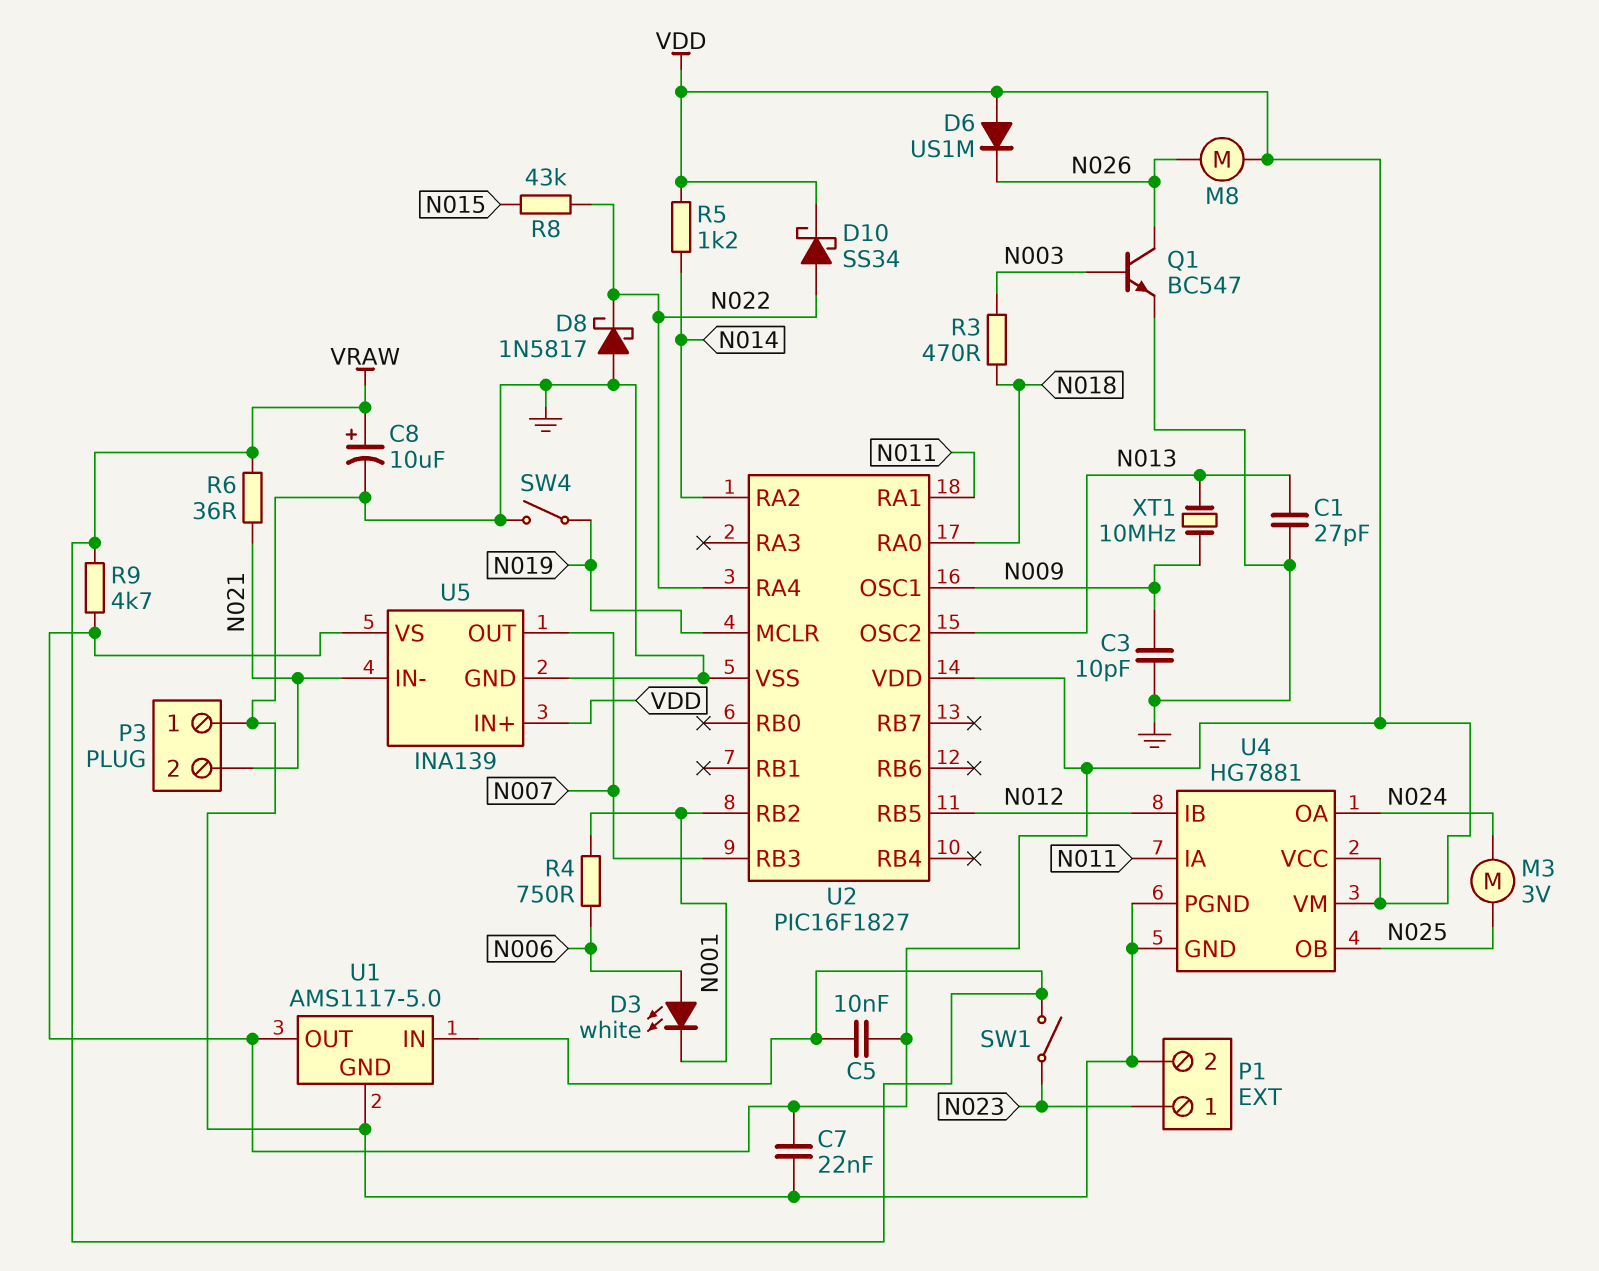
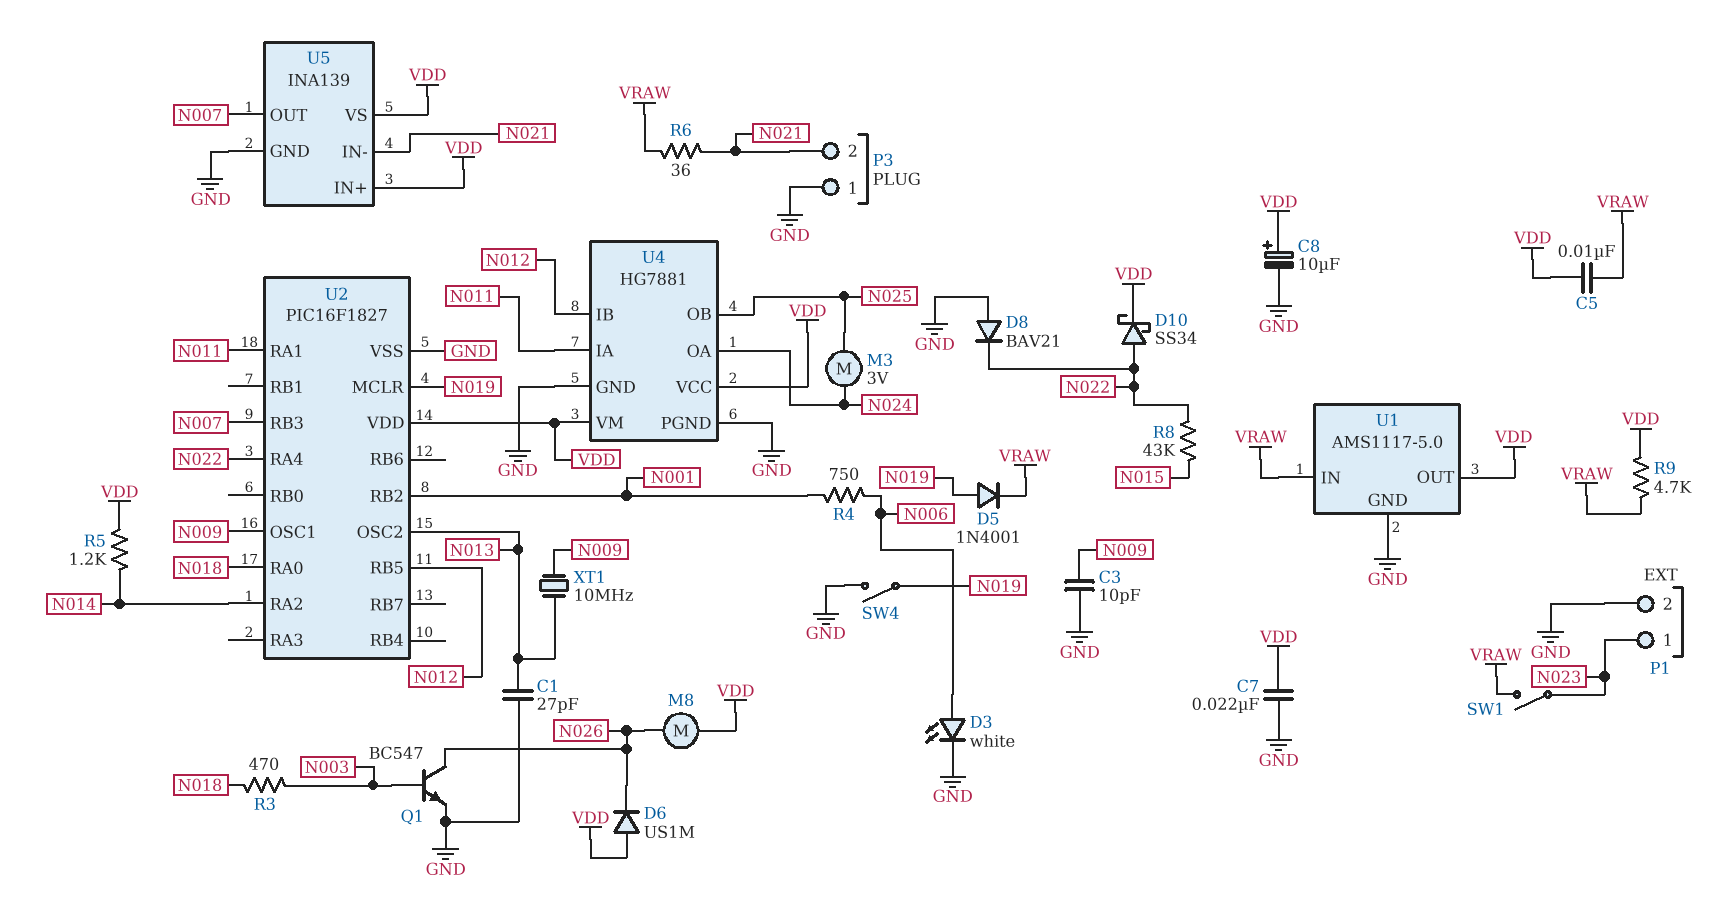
C8: 10uF (plus VRAW, minus GND) -> 10uF (plus VDD, minus GND)
D3: LED white (A N006, K N001) -> LED white (A N006, K GND)
D5: none -> diode 1N4001 (A N019, K VRAW)
D8: schottky 1N5817 (A GND, K N022) -> diode BAV21 (A GND, K N022)

